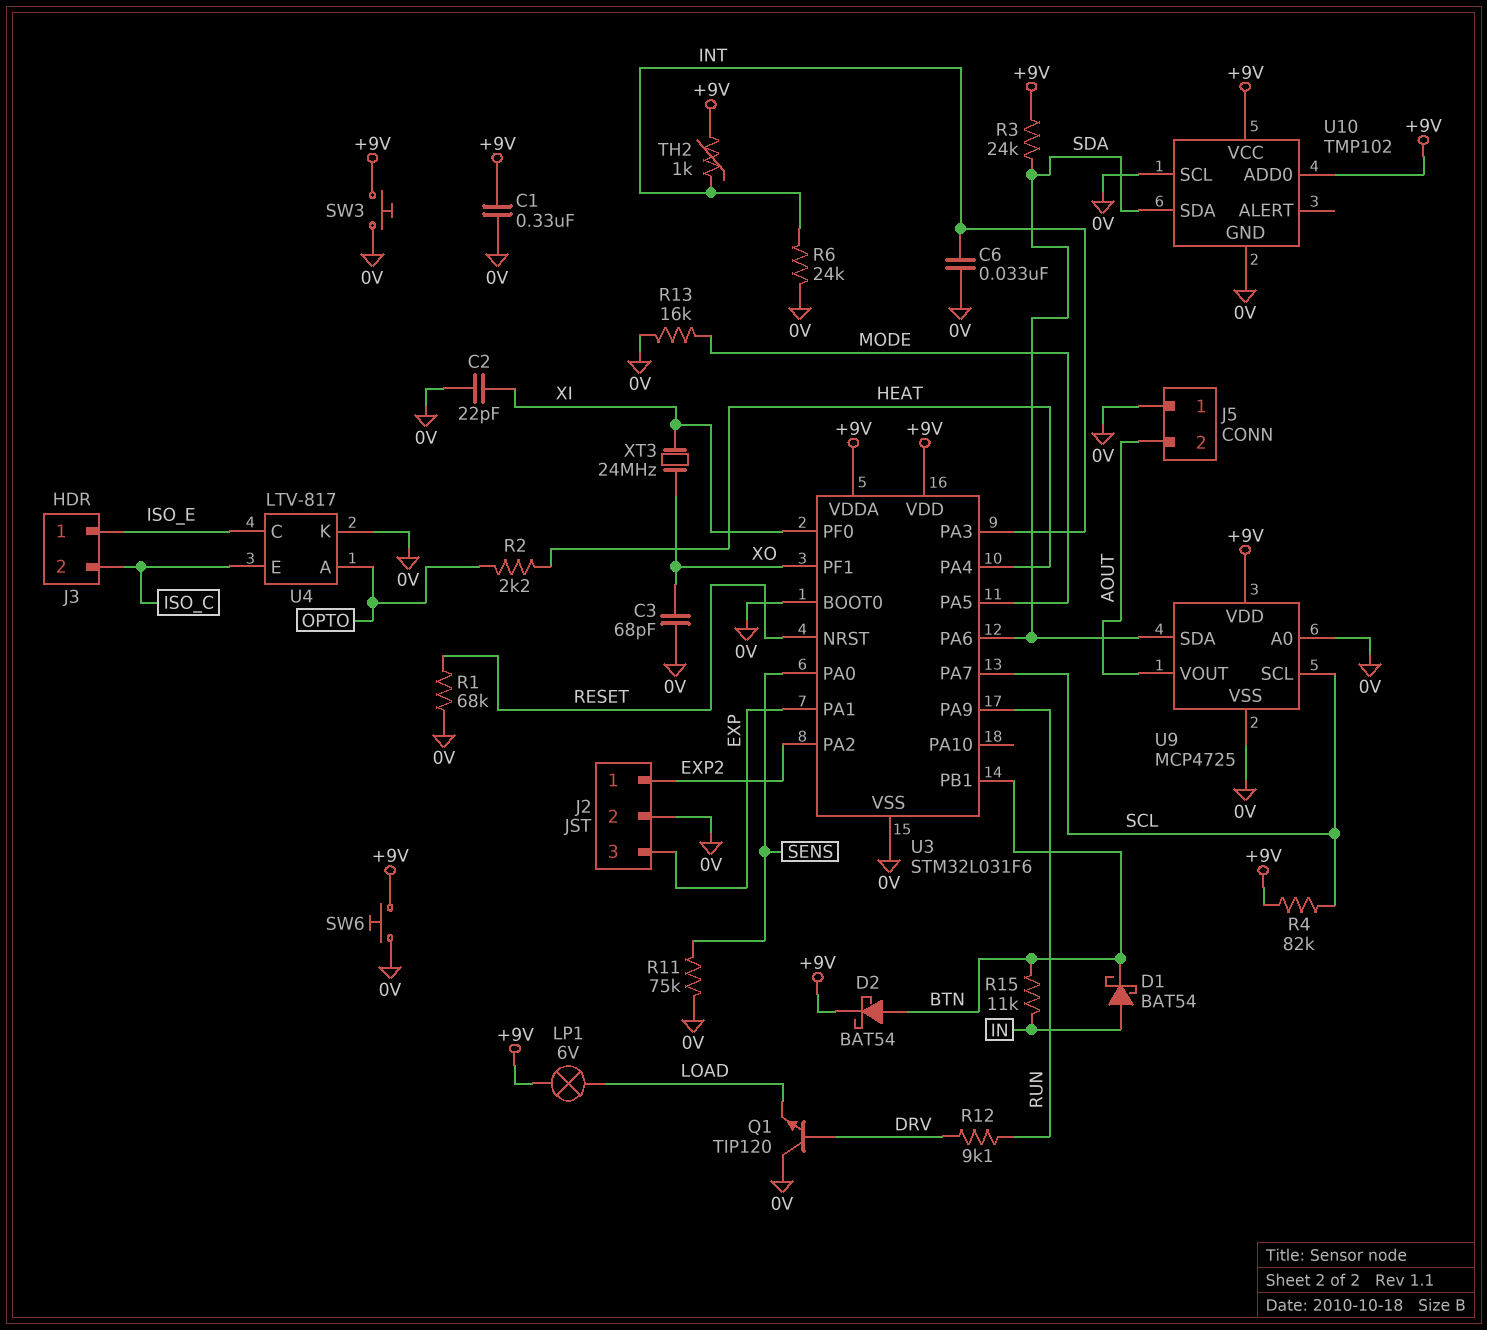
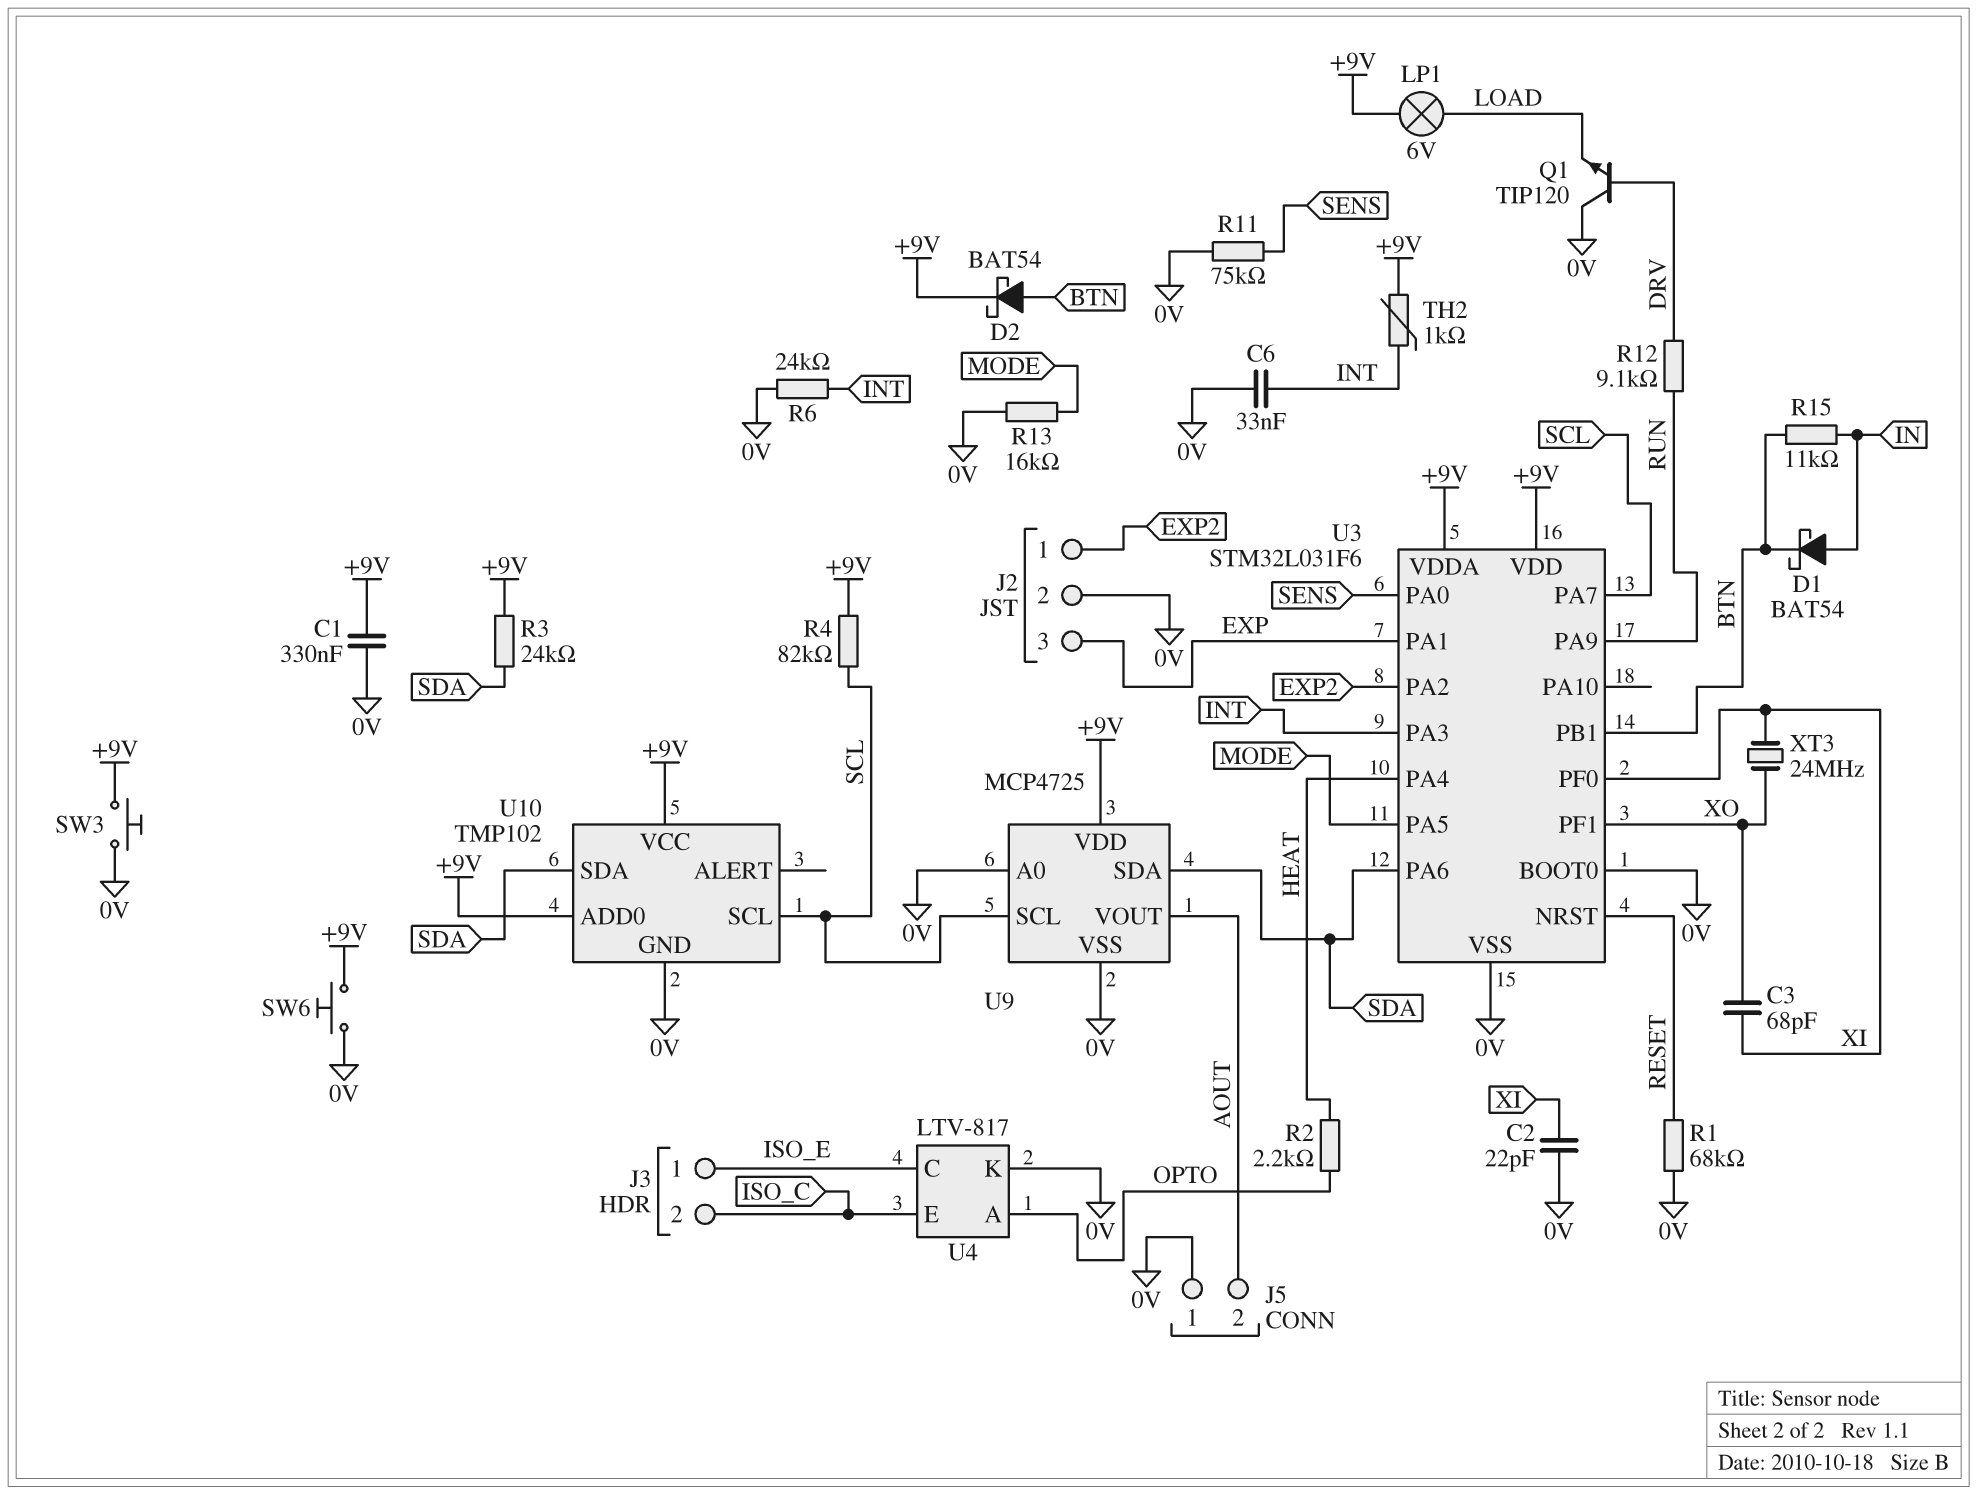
C3: 68pF (0V, XO) -> 68pF (XI, XO)
U10 pin SCL: 0V -> SCL

